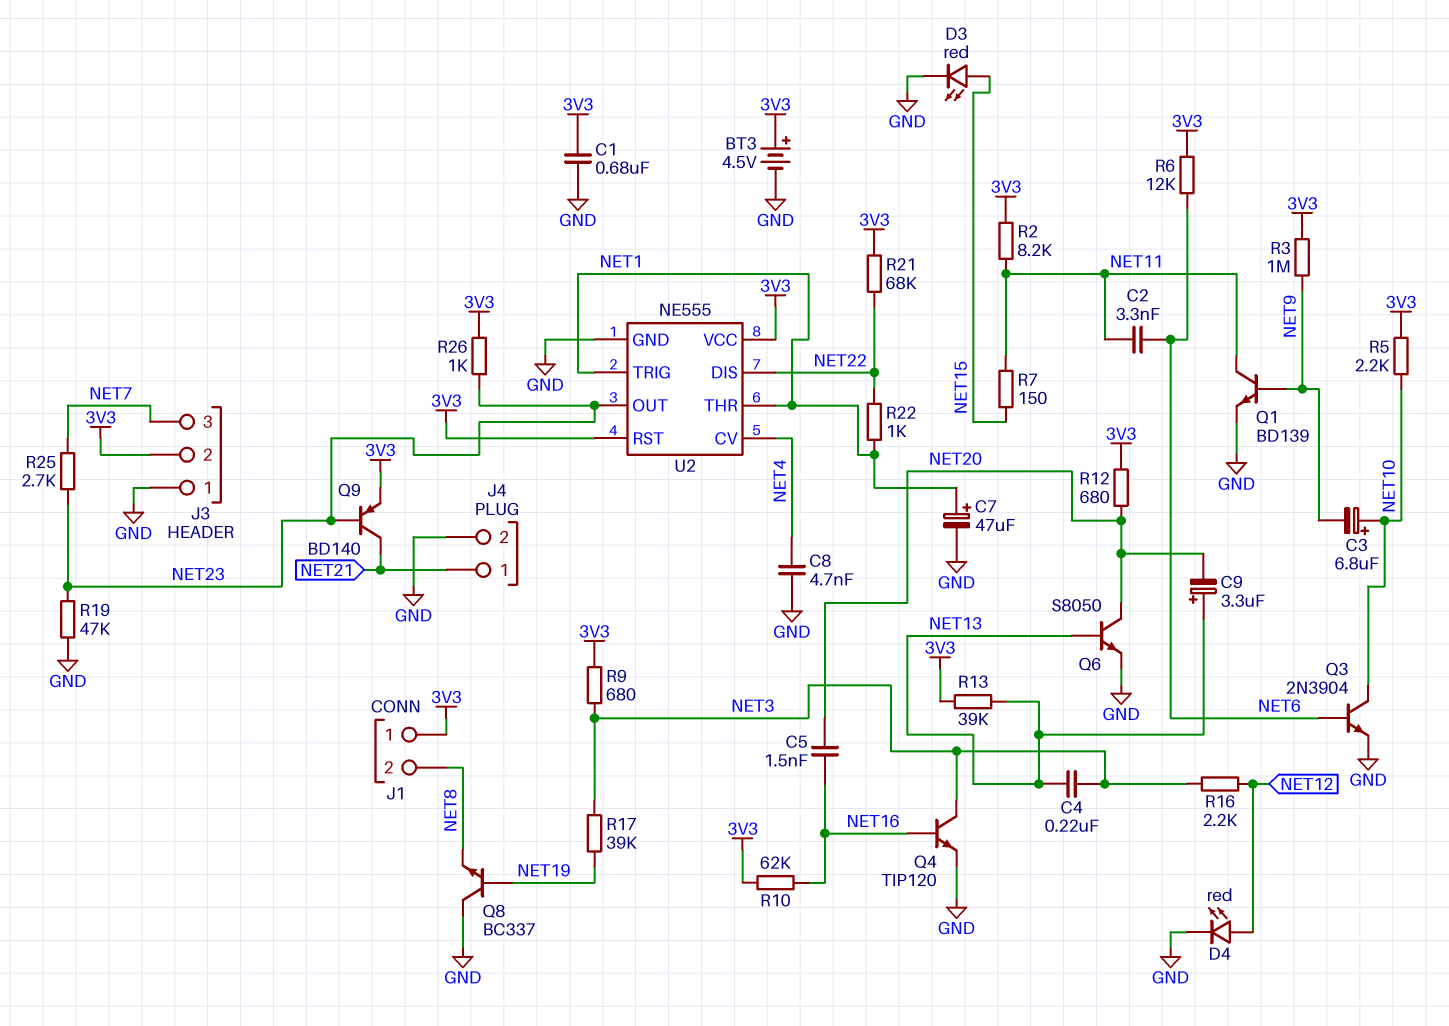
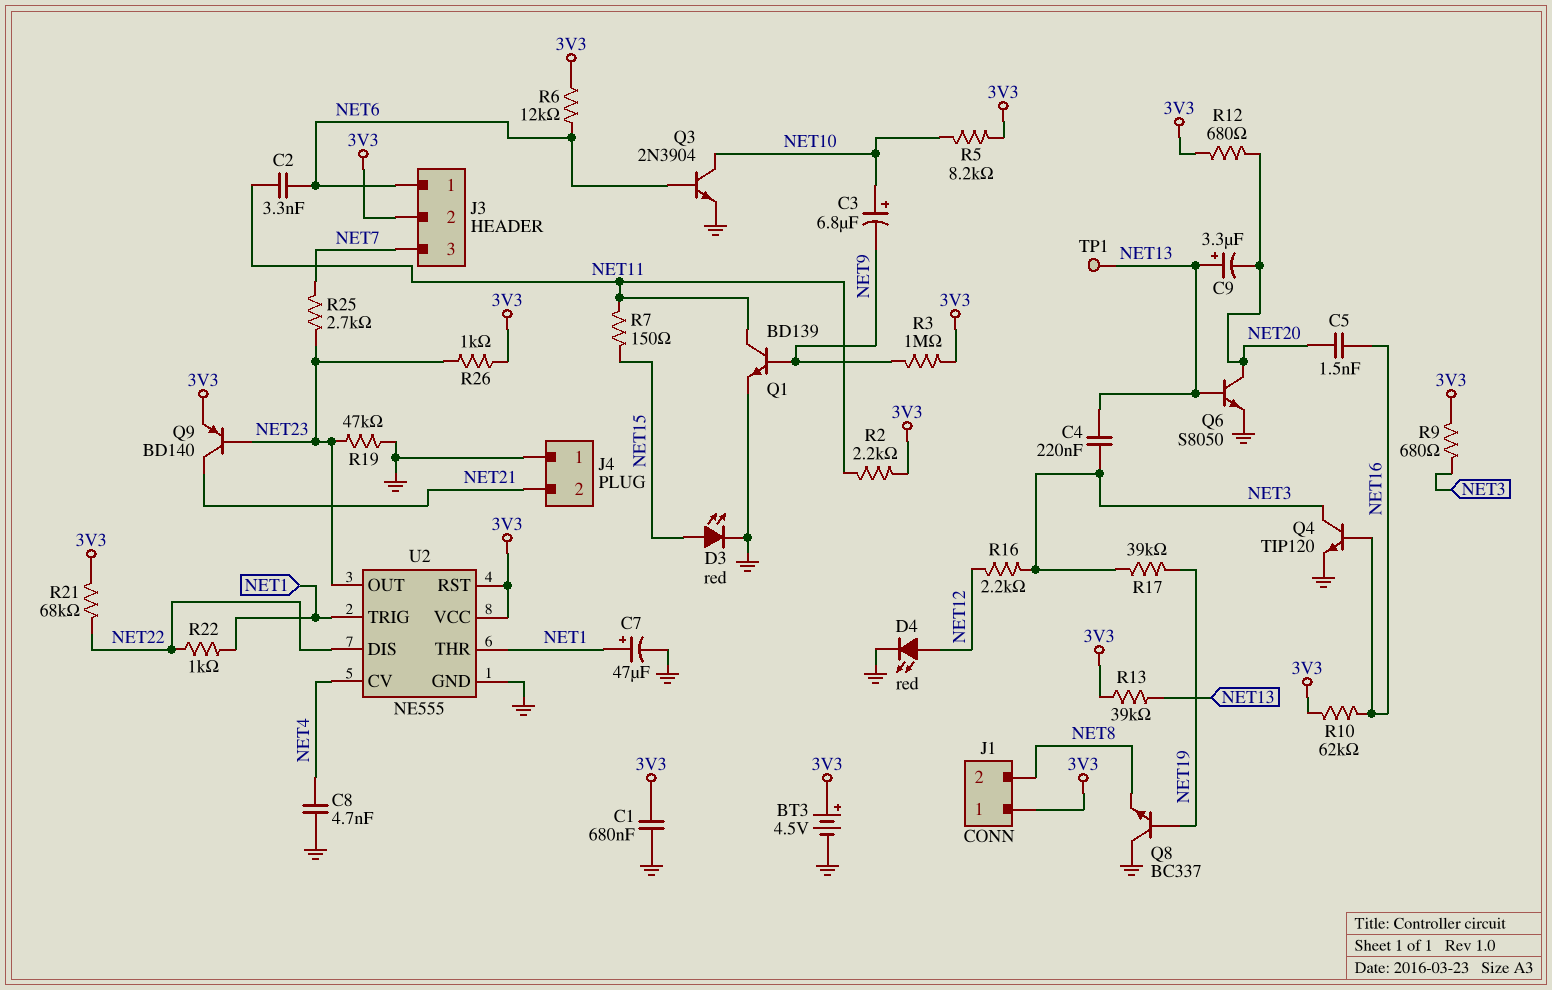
J3 pin 1: GND -> NET6
J4 pin 1: NET21 -> GND
J4 pin 2: GND -> NET21
R2: 8.2k (3V3, NET11) -> 2.2k (3V3, NET11)
R5: 2.2k (3V3, NET10) -> 8.2k (3V3, NET10)
TP1: none -> test point (NET13)

